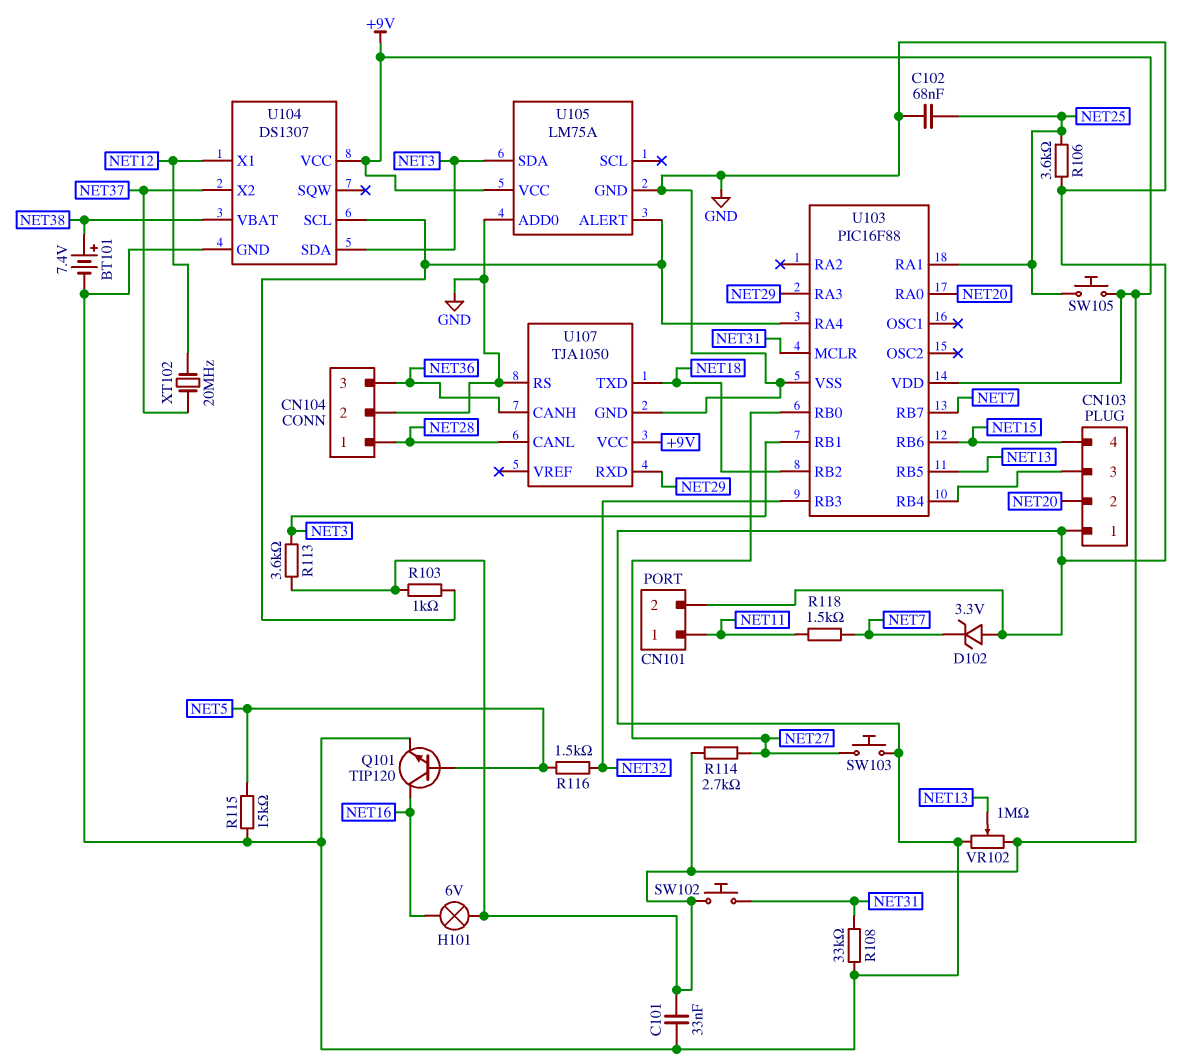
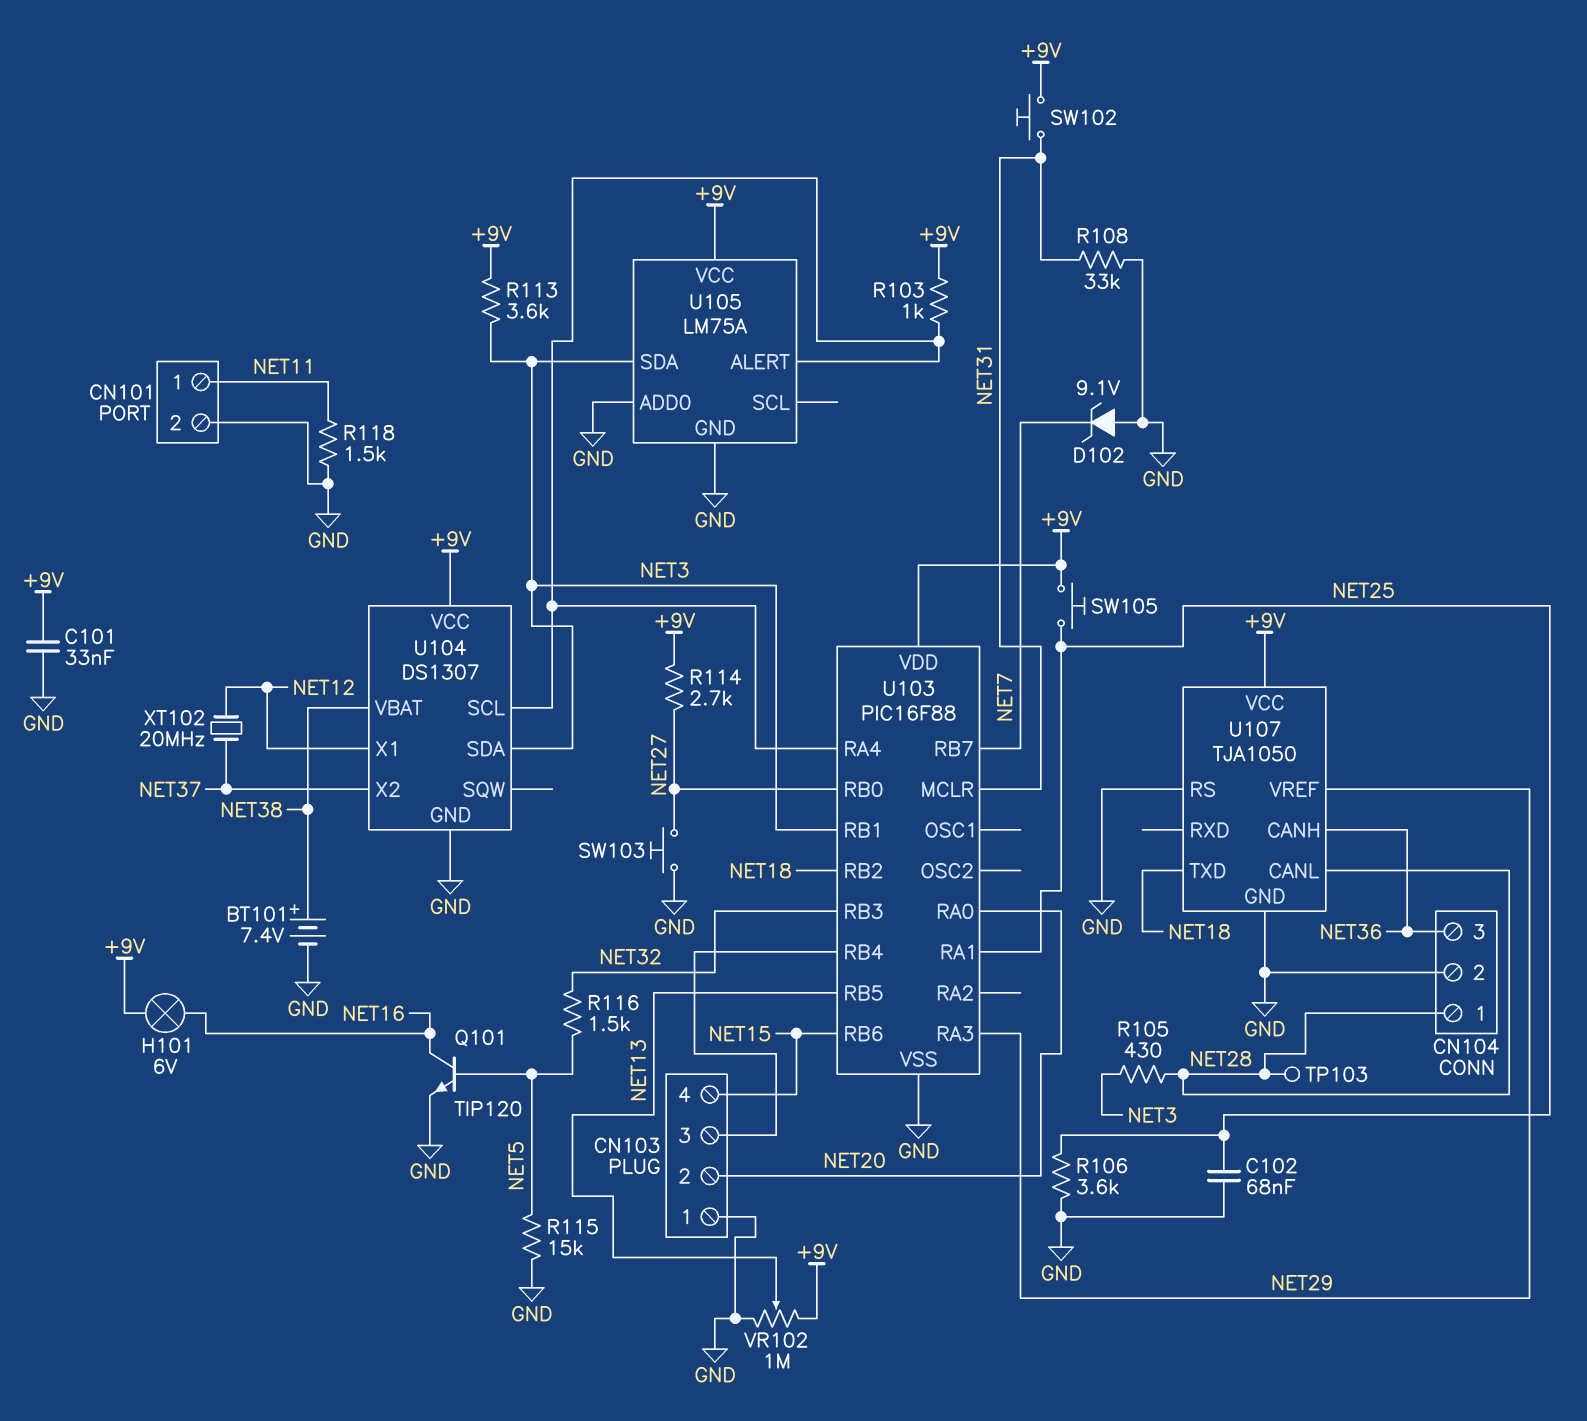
D102: zener 3.3V (A GND, K NET7) -> zener 9.1V (A GND, K NET7)
R105: none -> 430 (NET3, NET28)
R118: 1.5k (NET7, NET11) -> 1.5k (GND, NET11)
TP103: none -> test point (NET28)
U107 pin RXD: NET29 -> none
U107 pin VREF: none -> NET29

